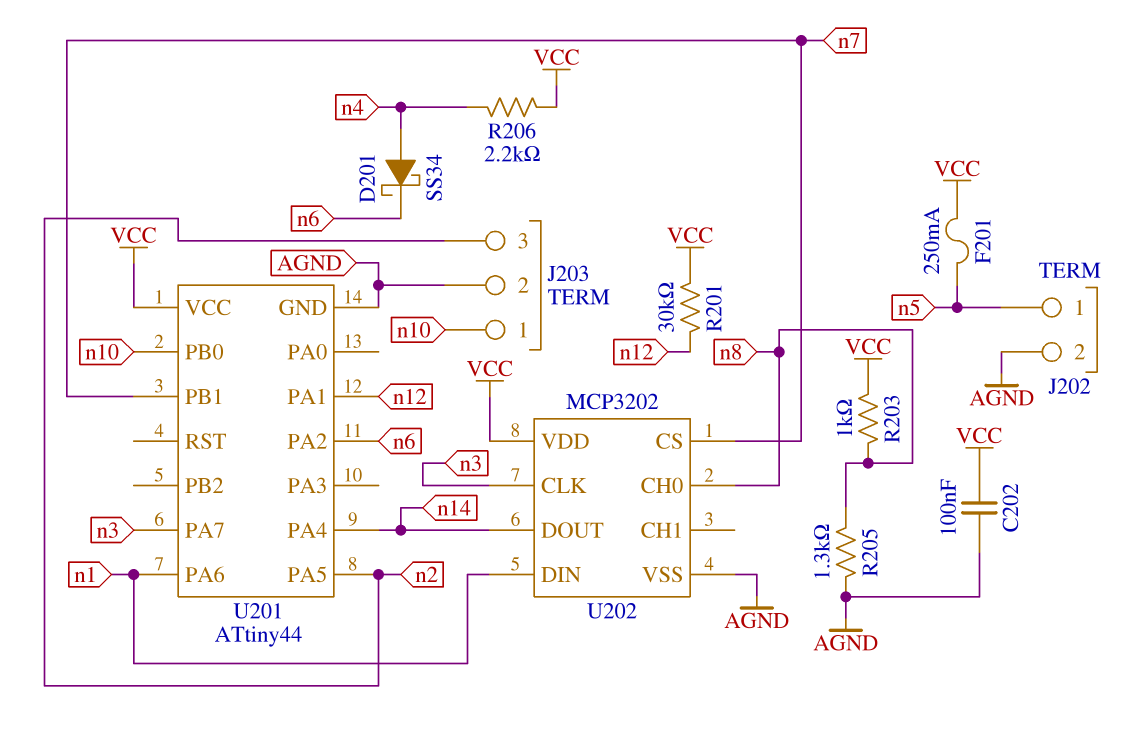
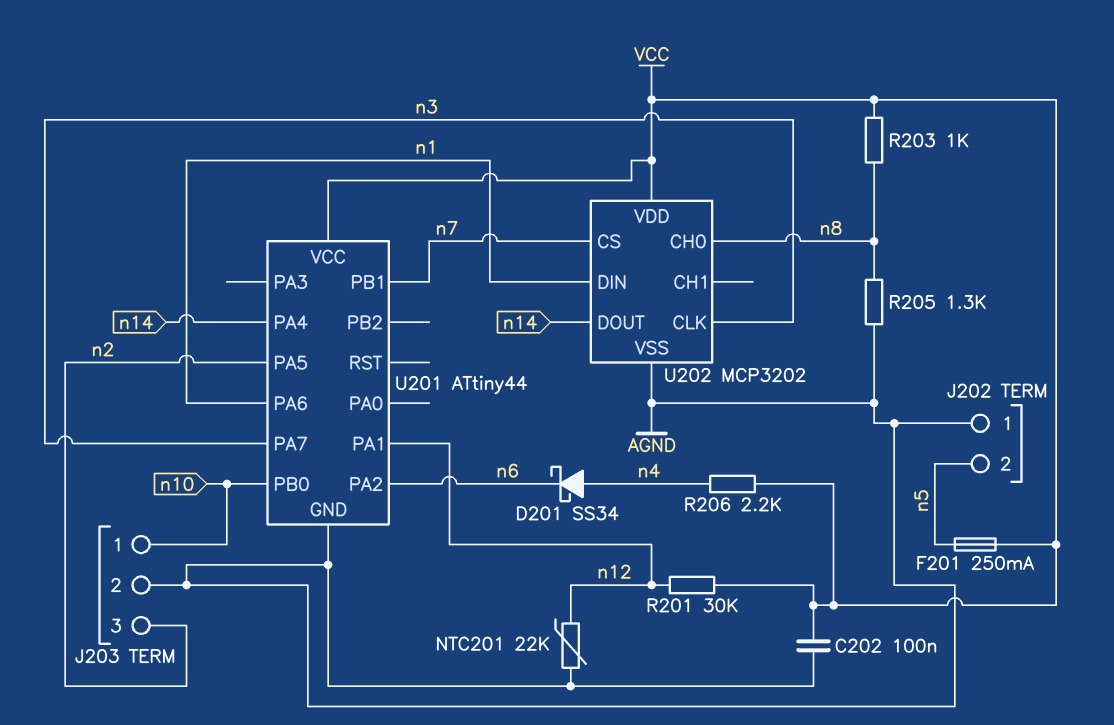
J202 pin 1: n5 -> AGND
J202 pin 2: AGND -> n5
NTC201: none -> 22k (AGND, n12)

